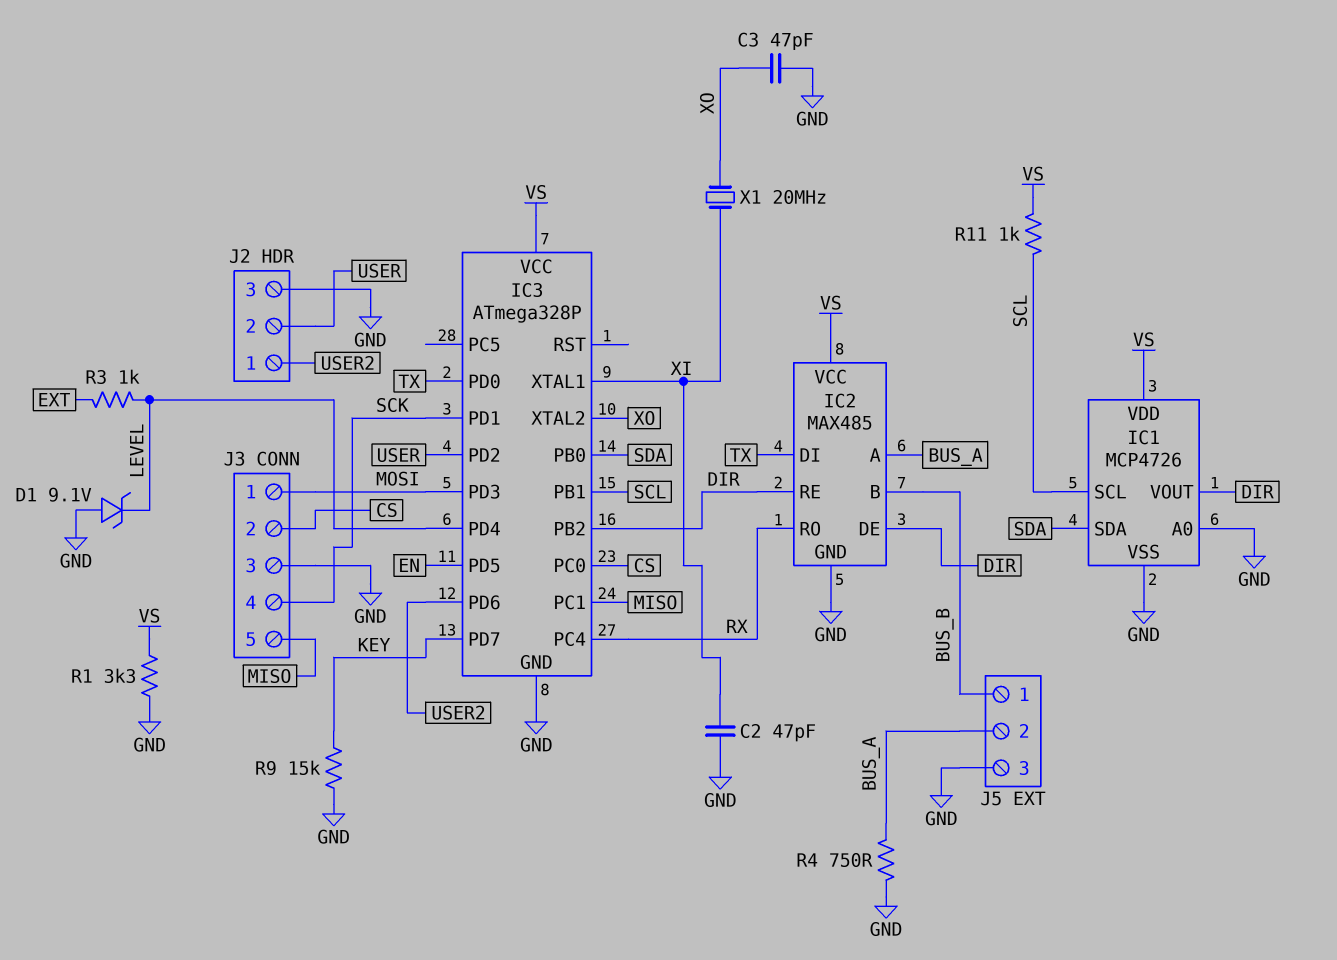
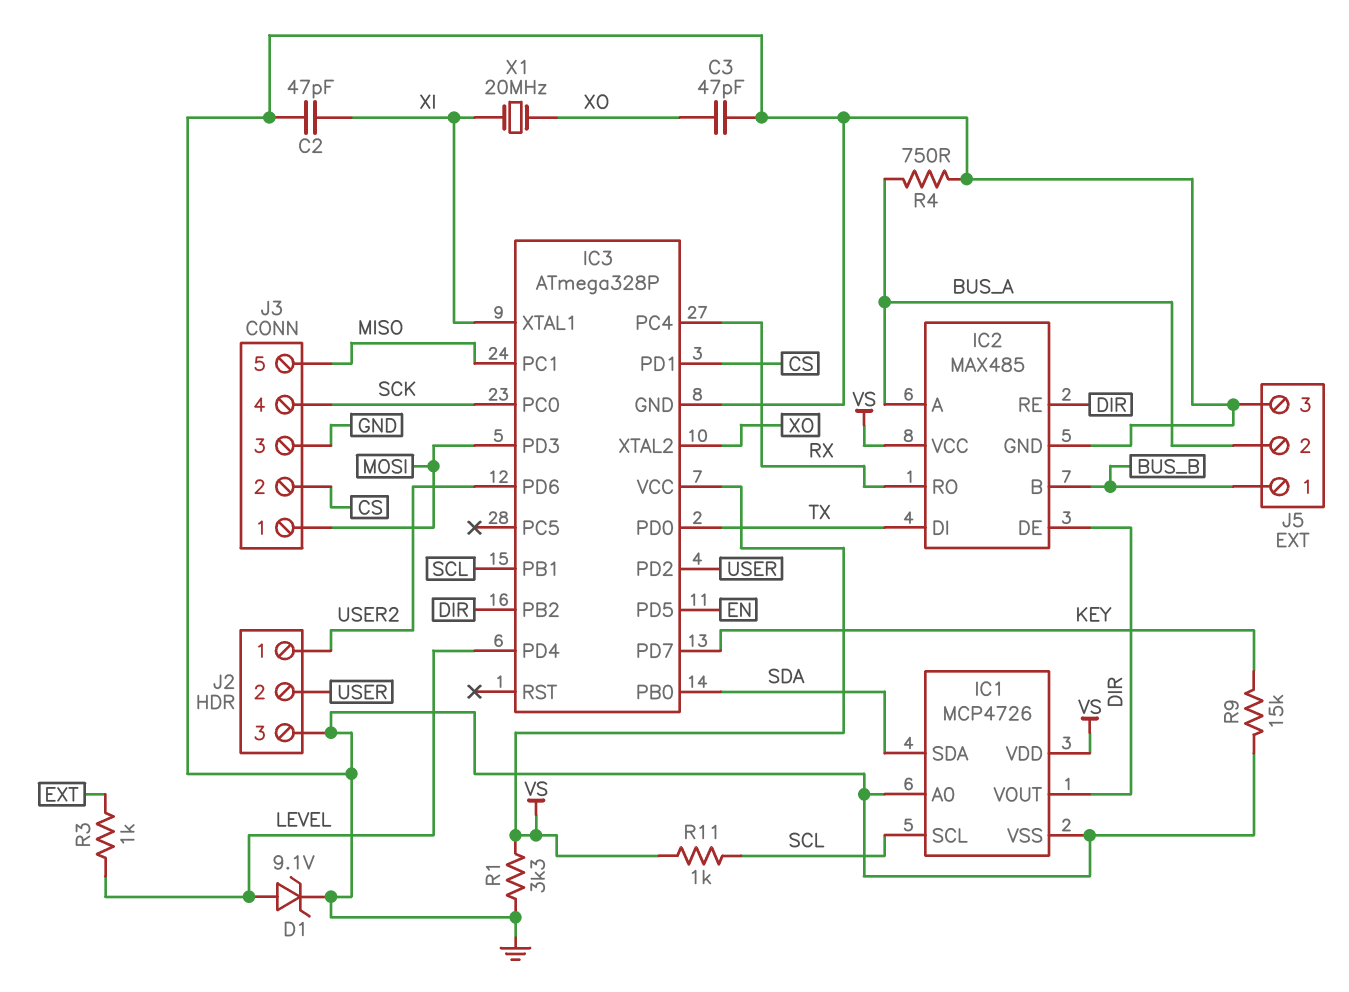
D1: zener 9.1V (A GND, K LEVEL) -> zener 9.1V (A LEVEL, K GND)
IC3 pin PC0: CS -> SCK
IC3 pin PD1: SCK -> CS

